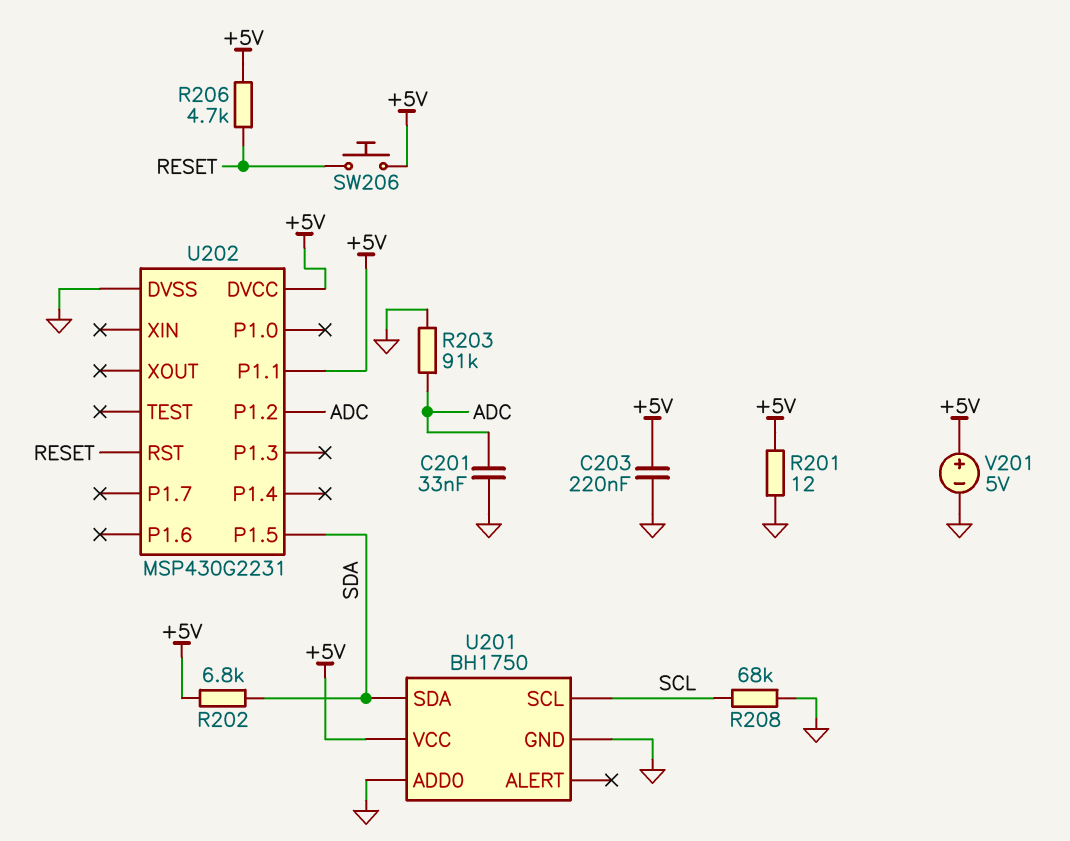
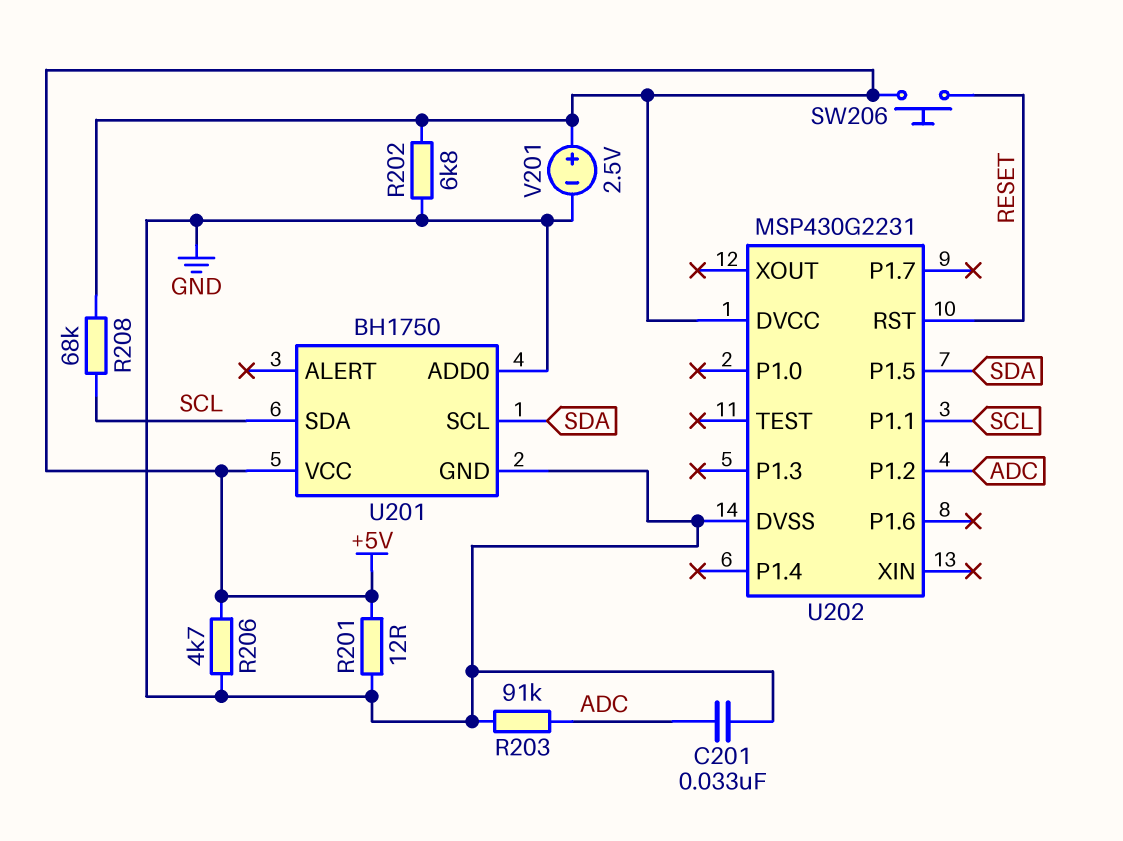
C203: 220nF (+5V, GND) -> none
R202: 6.8k (+5V, SDA) -> 6.8k (+5V, GND)
R206: 4.7k (+5V, RESET) -> 4.7k (+5V, GND)
R208: 68k (GND, SCL) -> 68k (+5V, SCL)
U201 pin SCL: SCL -> SDA
U201 pin SDA: SDA -> SCL
U202 pin P1.1: +5V -> SCL
V201: 5V (plus +5V, minus GND) -> 2.5V (plus +5V, minus GND)

